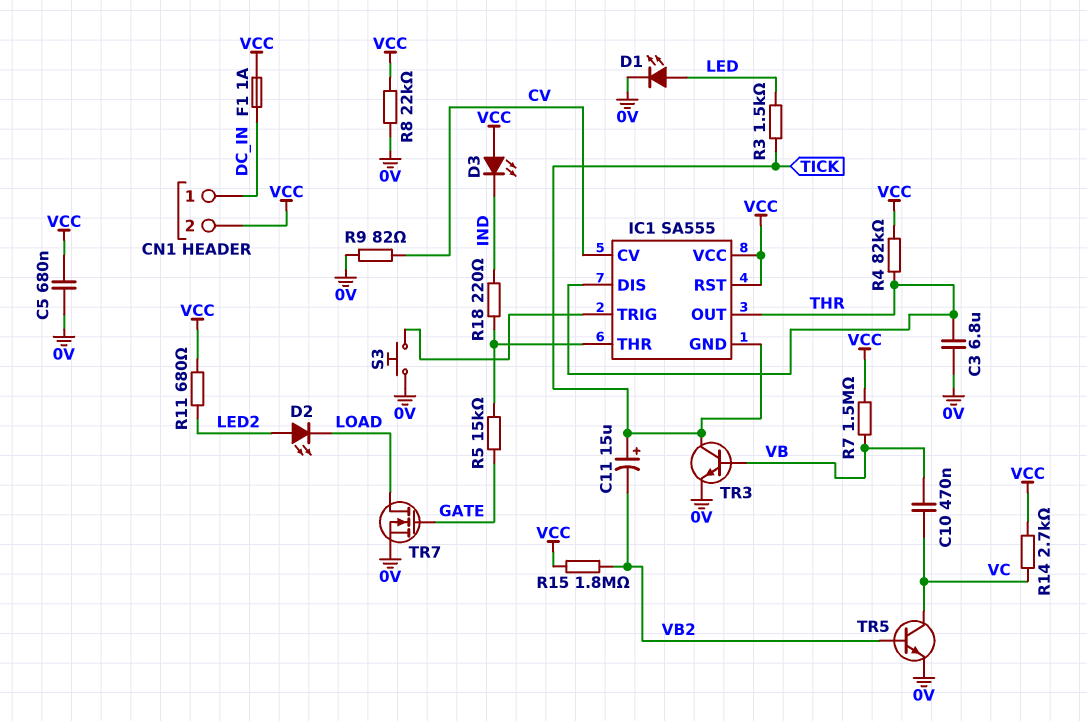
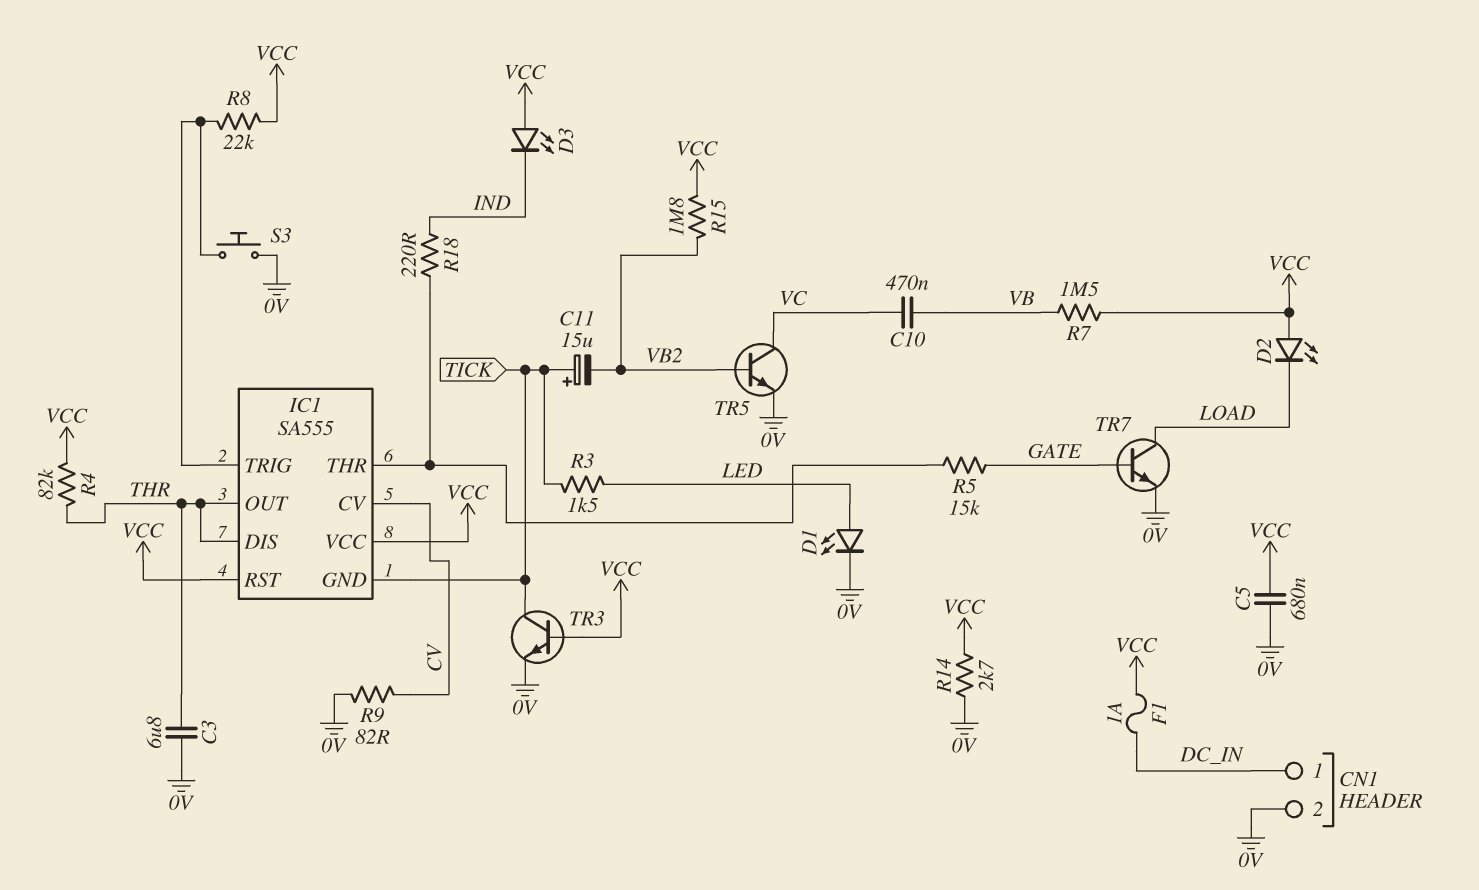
CN1 pin 2: VCC -> 0V
D2: LED (A LED2, K LOAD) -> LED (A VCC, K LOAD)
R8: 22k (0V, VCC) -> 22k (IC1/TRIG, VCC)
R11: 680 (LED2, VCC) -> none
R14: 2.7k (VC, VCC) -> 2.7k (0V, VCC)
TR3: NPN (B VB, C TICK, E 0V) -> NPN (B VCC, C TICK, E 0V)
TR7: NMOS (G GATE, D LOAD, S 0V) -> NPN (B GATE, C LOAD, E 0V)

